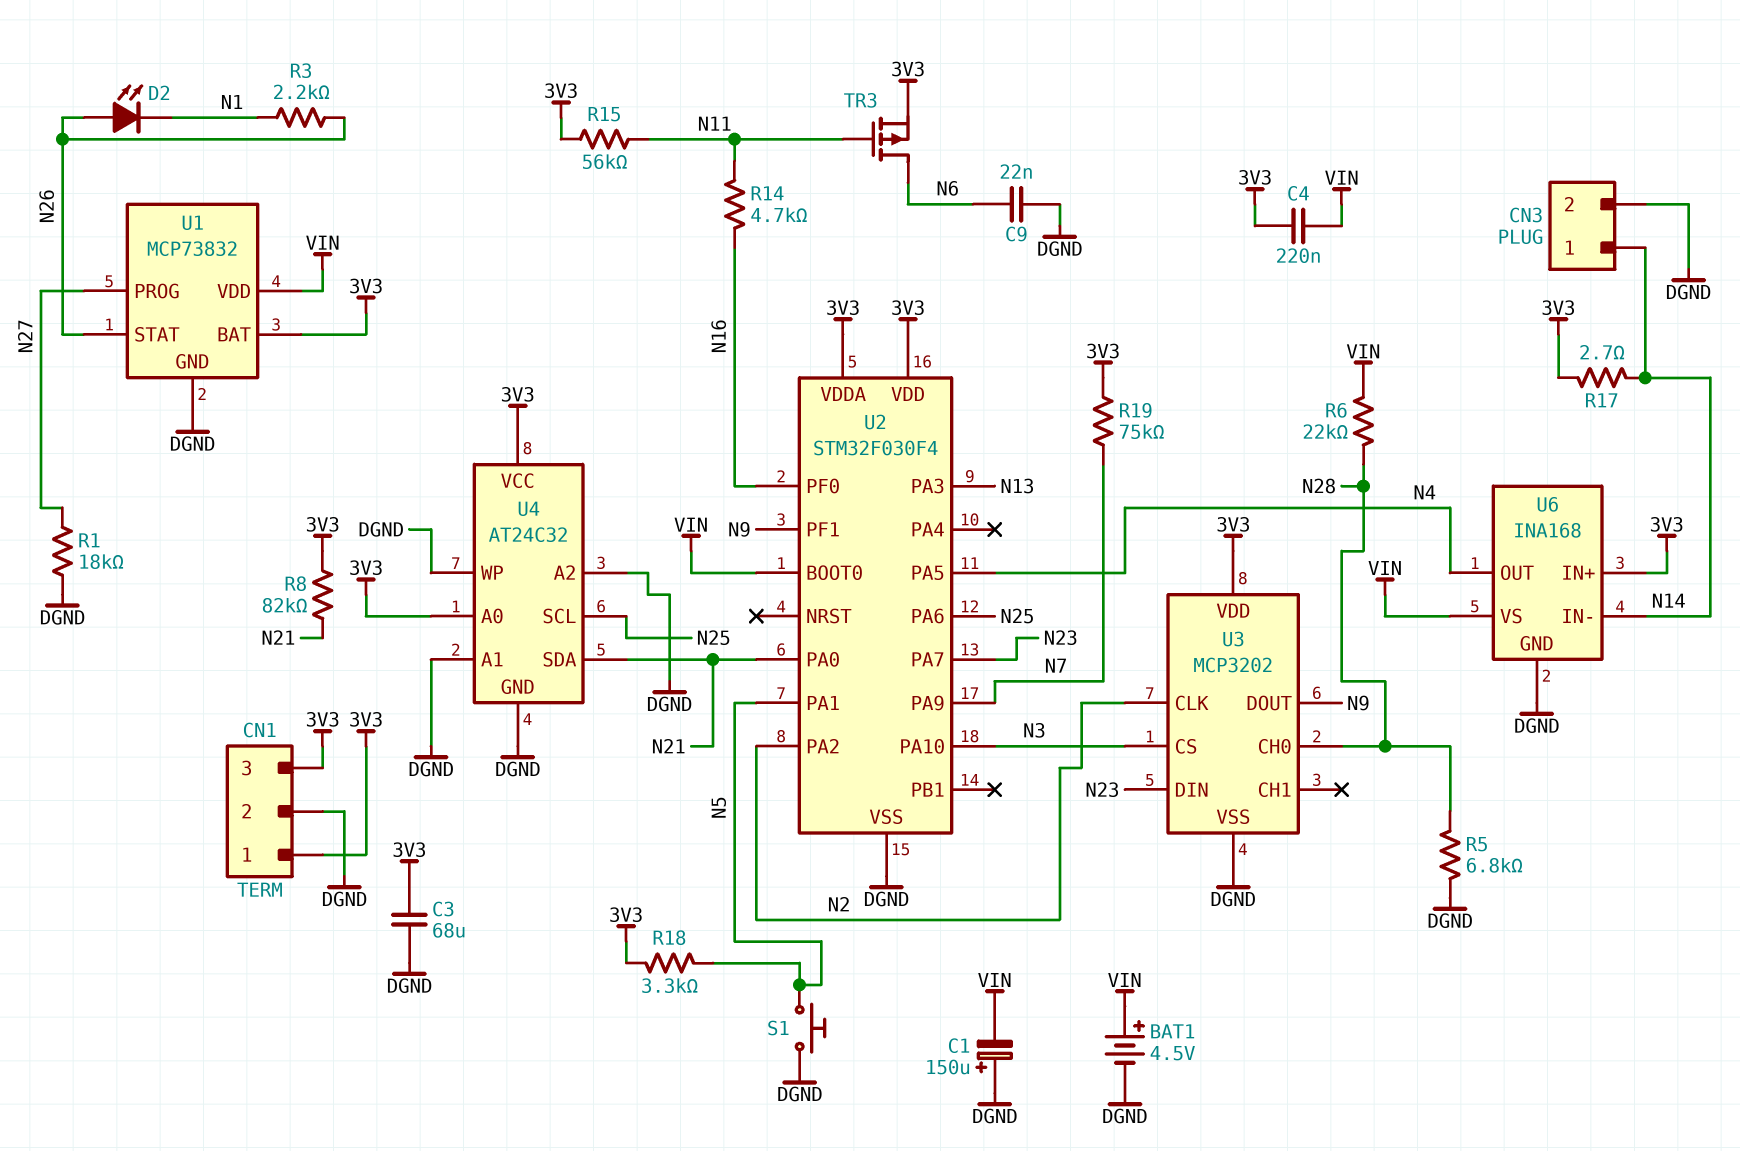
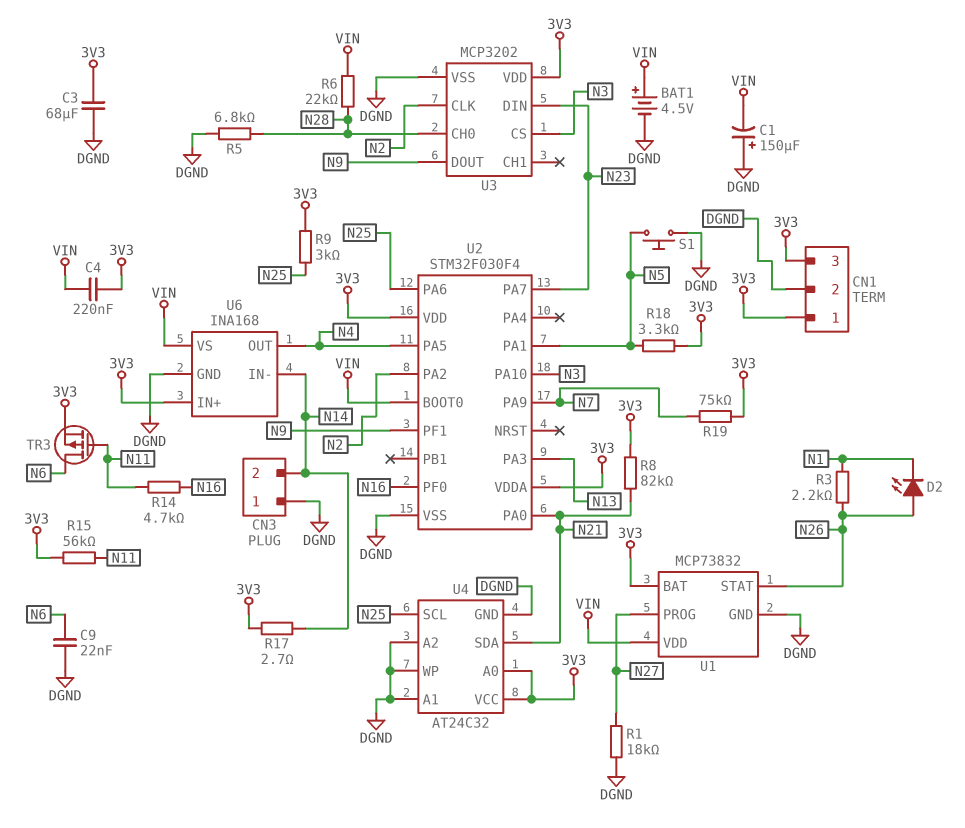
CN3 pin 1: N14 -> DGND
CN3 pin 2: DGND -> N14
R9: none -> 3k (3V3, N25)

